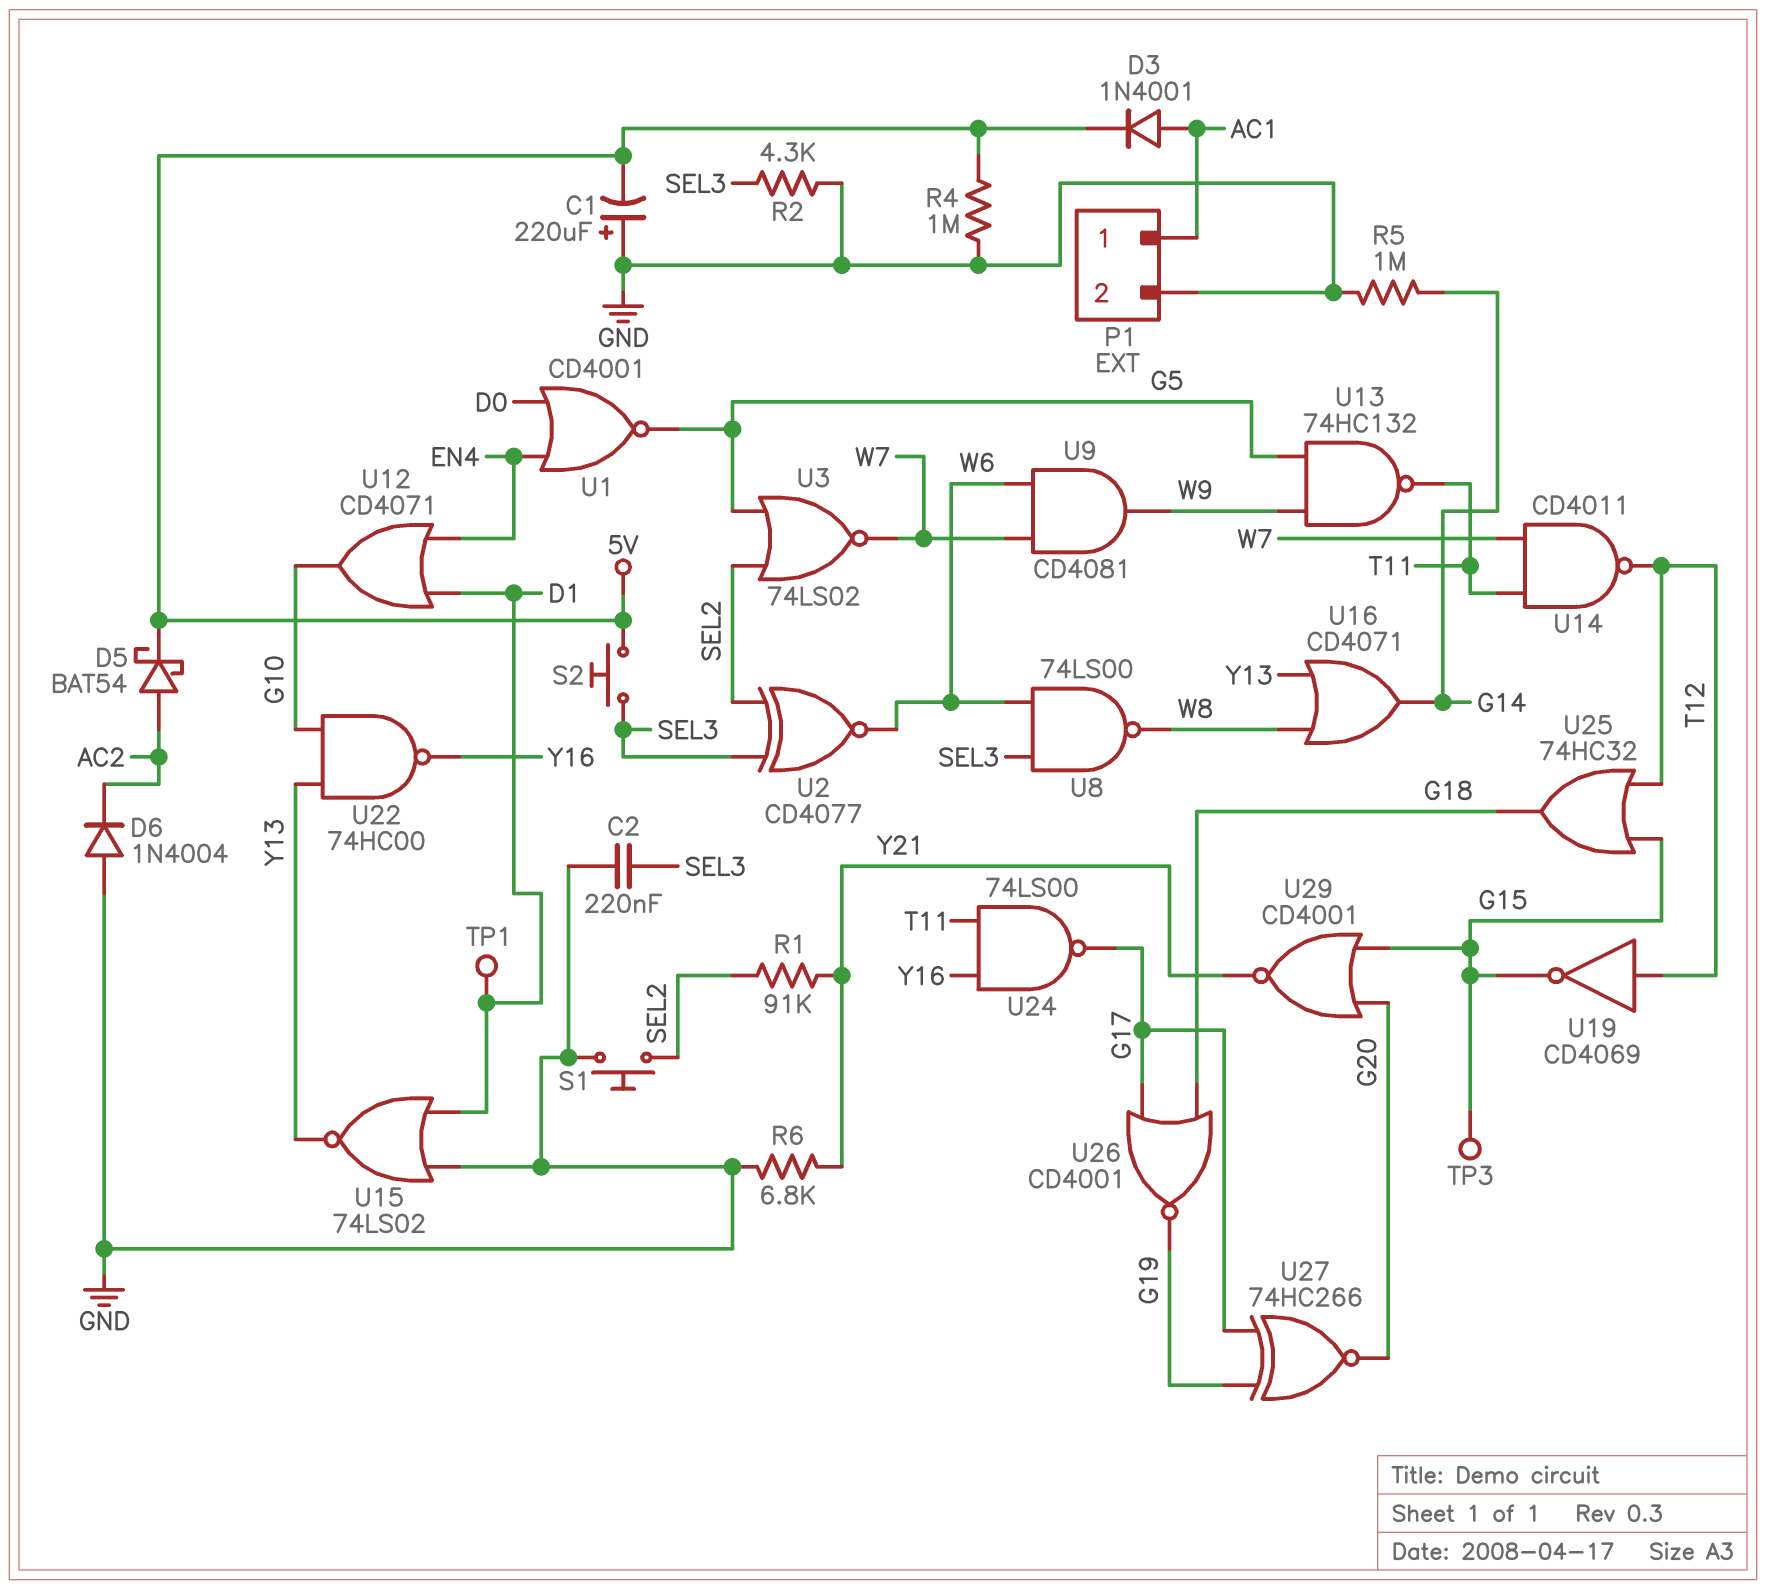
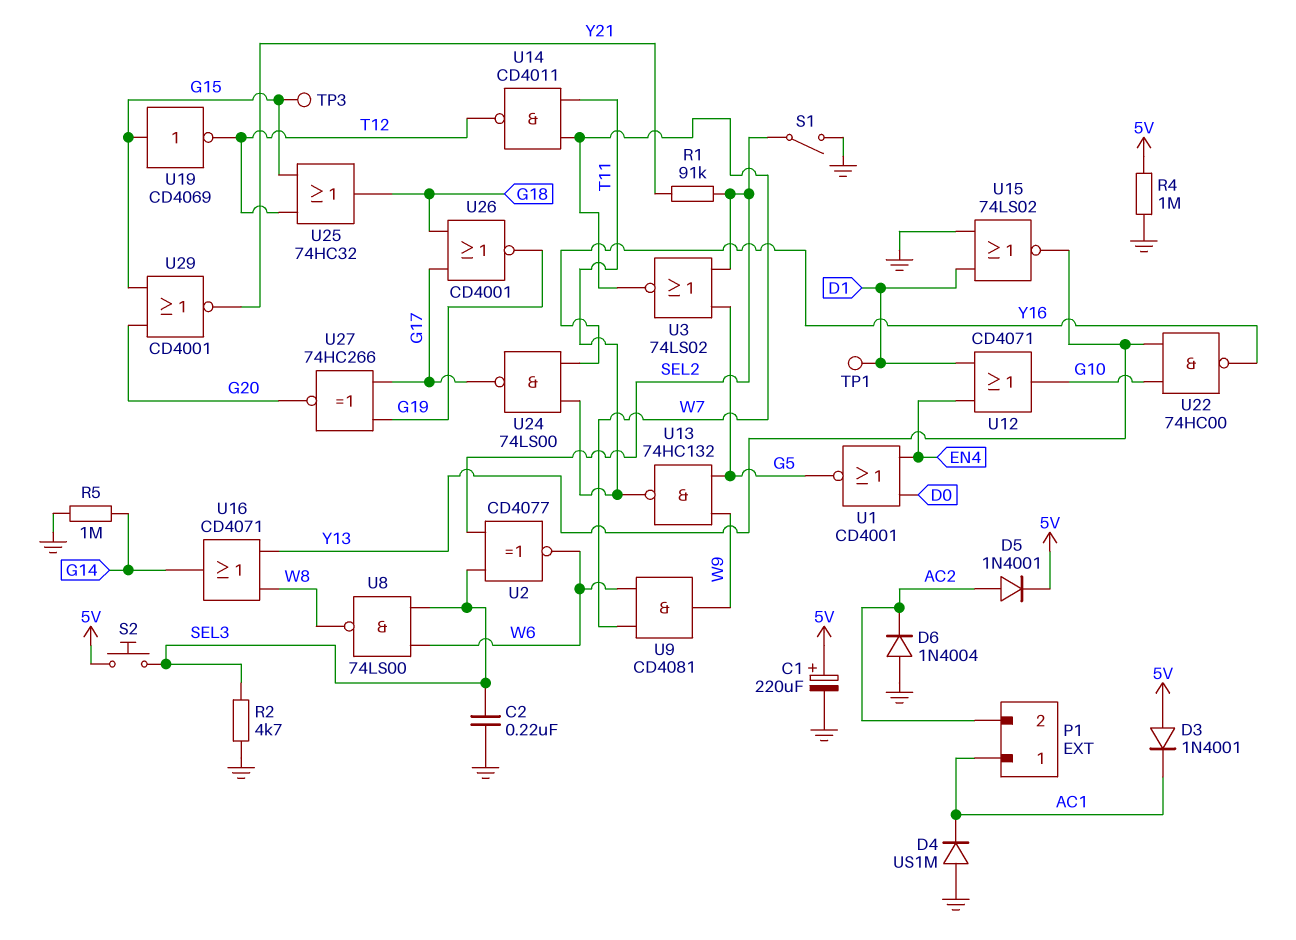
C1: 220uF (plus GND, minus 5V) -> 220uF (plus 5V, minus GND)
D3: diode 1N4001 (A AC1, K 5V) -> diode 1N4001 (A 5V, K AC1)
D4: none -> diode US1M (A GND, K AC1)
D5: schottky BAT54 (A AC2, K 5V) -> diode 1N4001 (A AC2, K 5V)
P1 pin 2: GND -> AC2
R2: 4.3k (GND, SEL3) -> 4.7k (GND, SEL3)
R6: 6.8k (GND, Y21) -> none
S1: button (GND, SEL2) -> switch (GND, SEL2)
U19: NOT CD4069 (in T12, out G15) -> NOT CD4069 (in G15, out T12)

